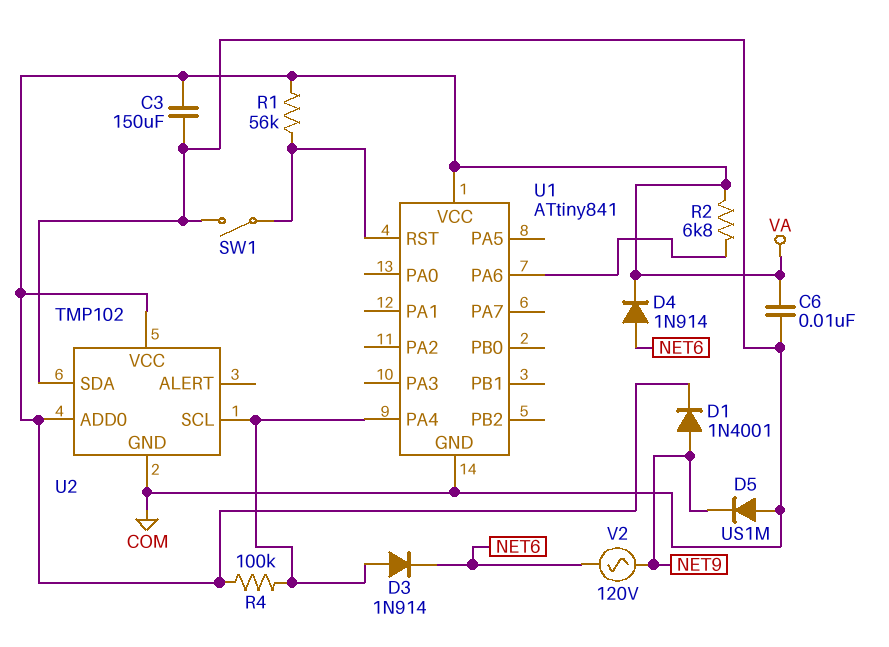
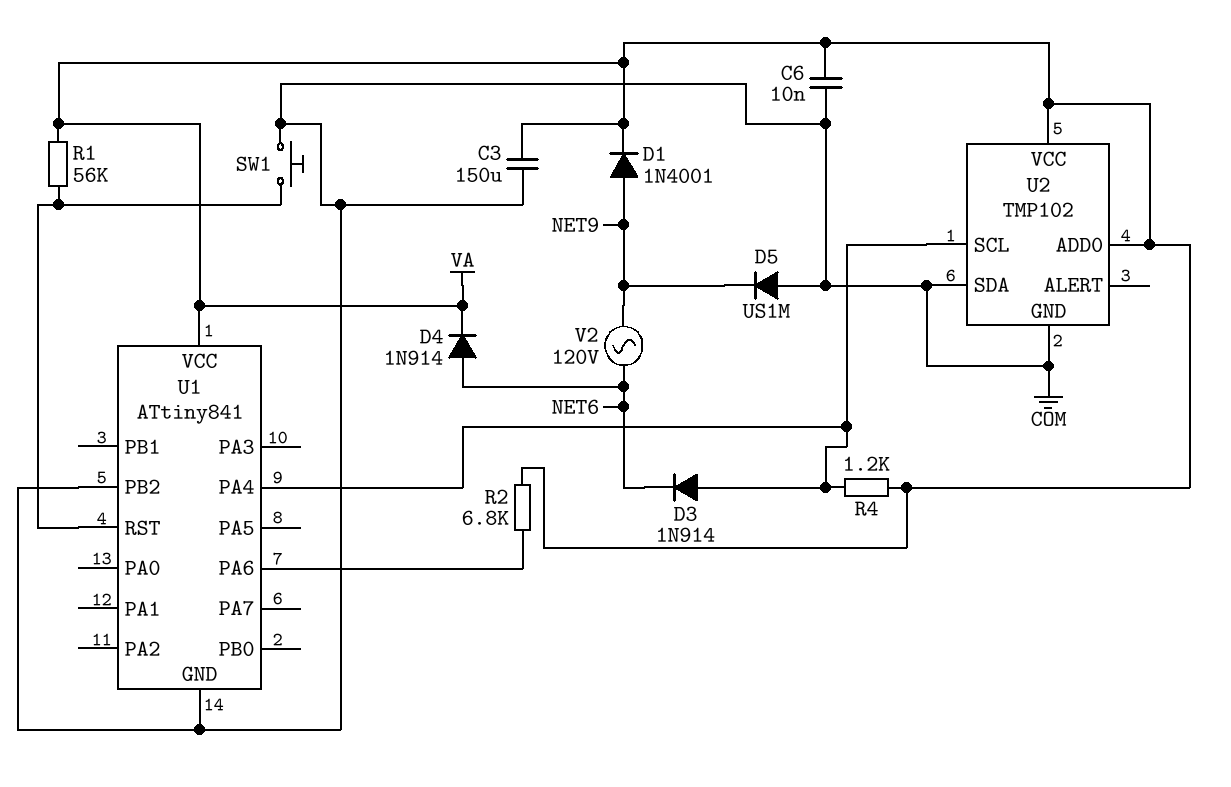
R4: 100k (U1/PA4, VA) -> 1.2k (U1/PA4, VA)
SW1: switch (COM, U1/RST) -> button (COM, U1/RST)
U1 pin PB2: none -> COM

